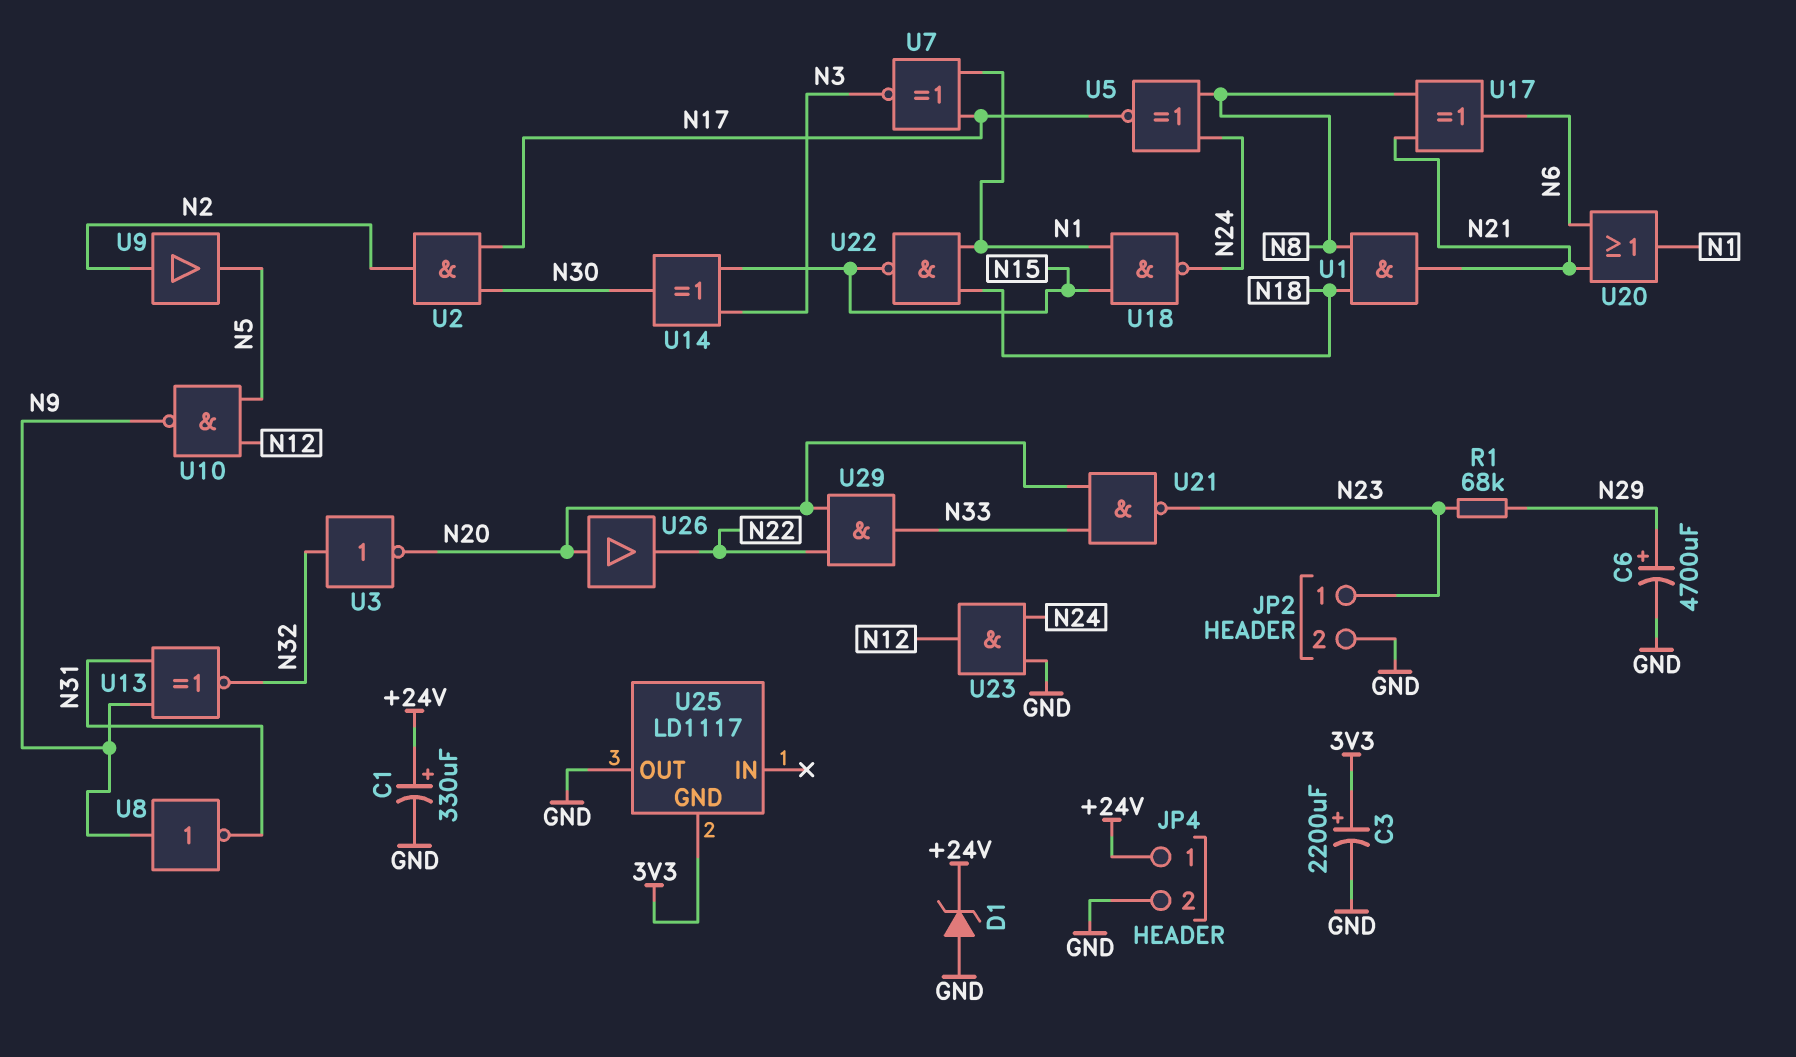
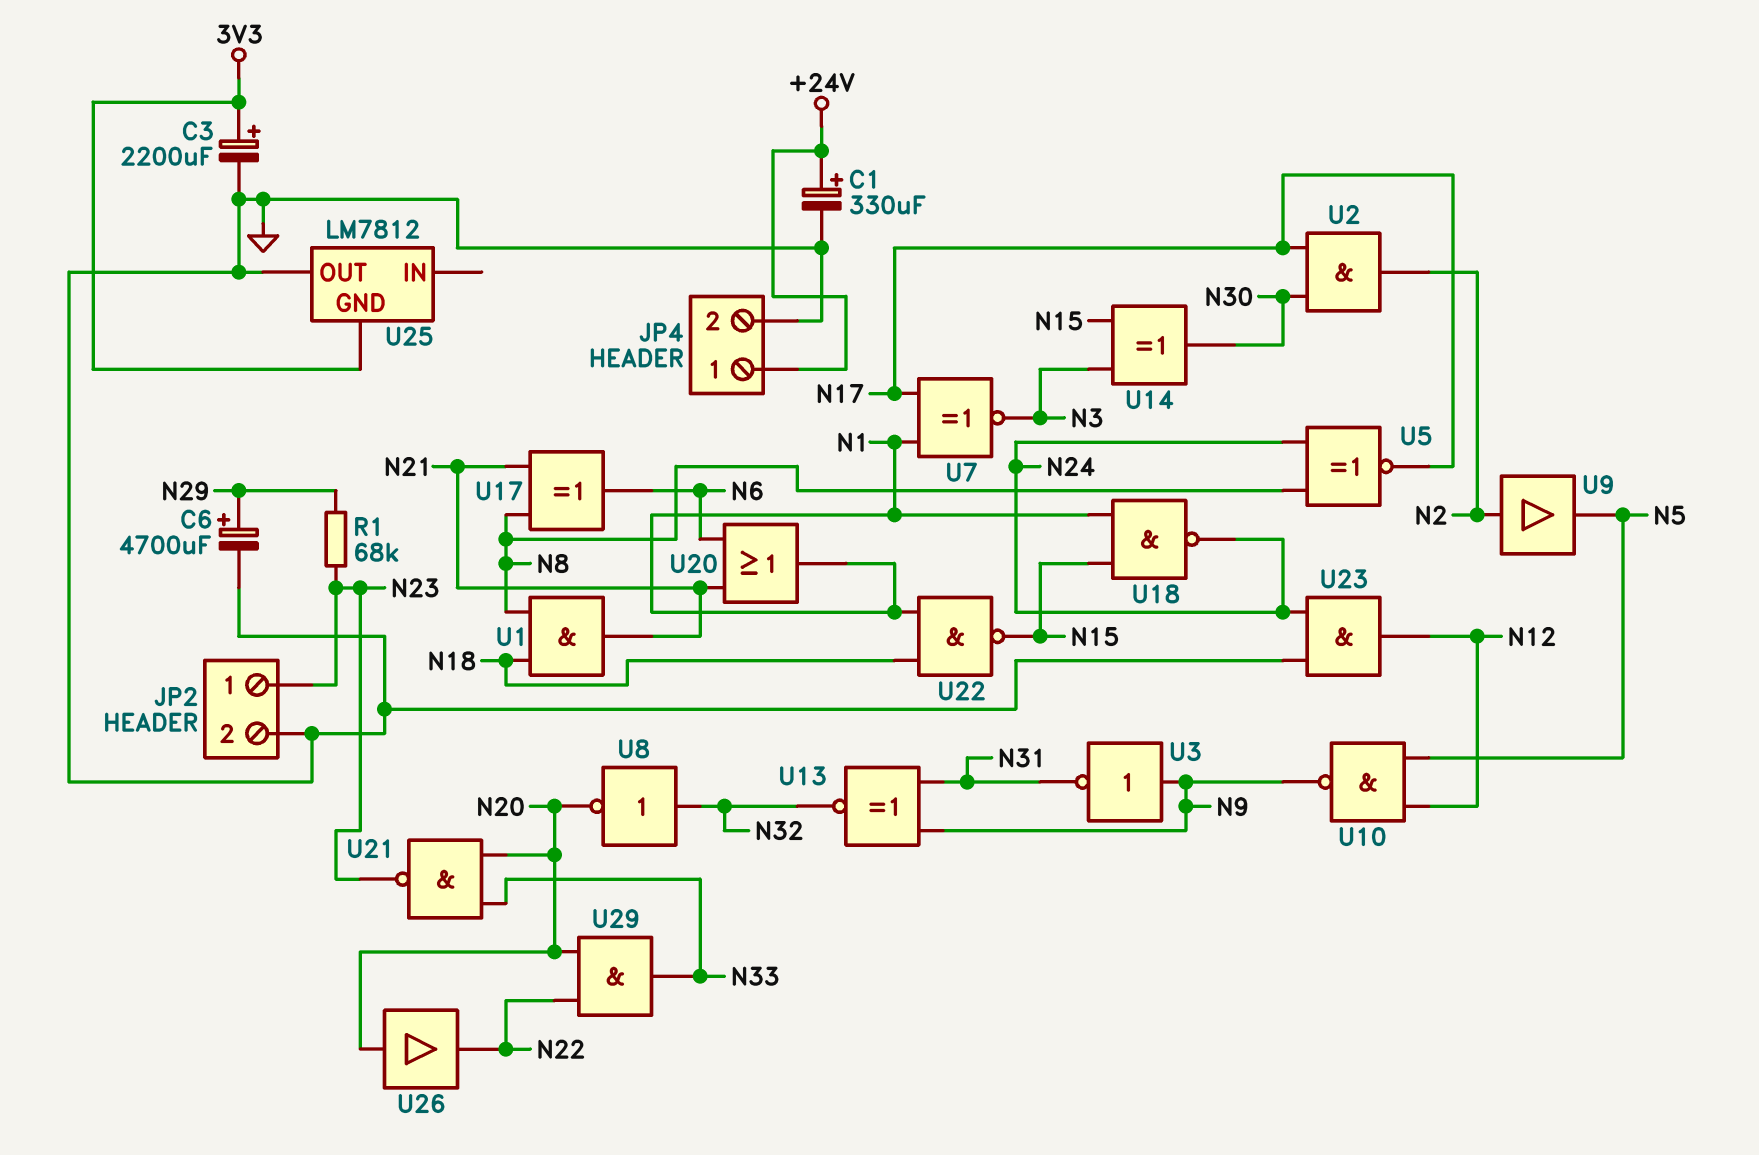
D1: zener (A GND, K +24V) -> none
U3: NOT (in N32, out N20) -> NOT (in N9, out N31)
U8: NOT (in N9, out N31) -> NOT (in N32, out N20)
U25: LD1117 -> LM7812

